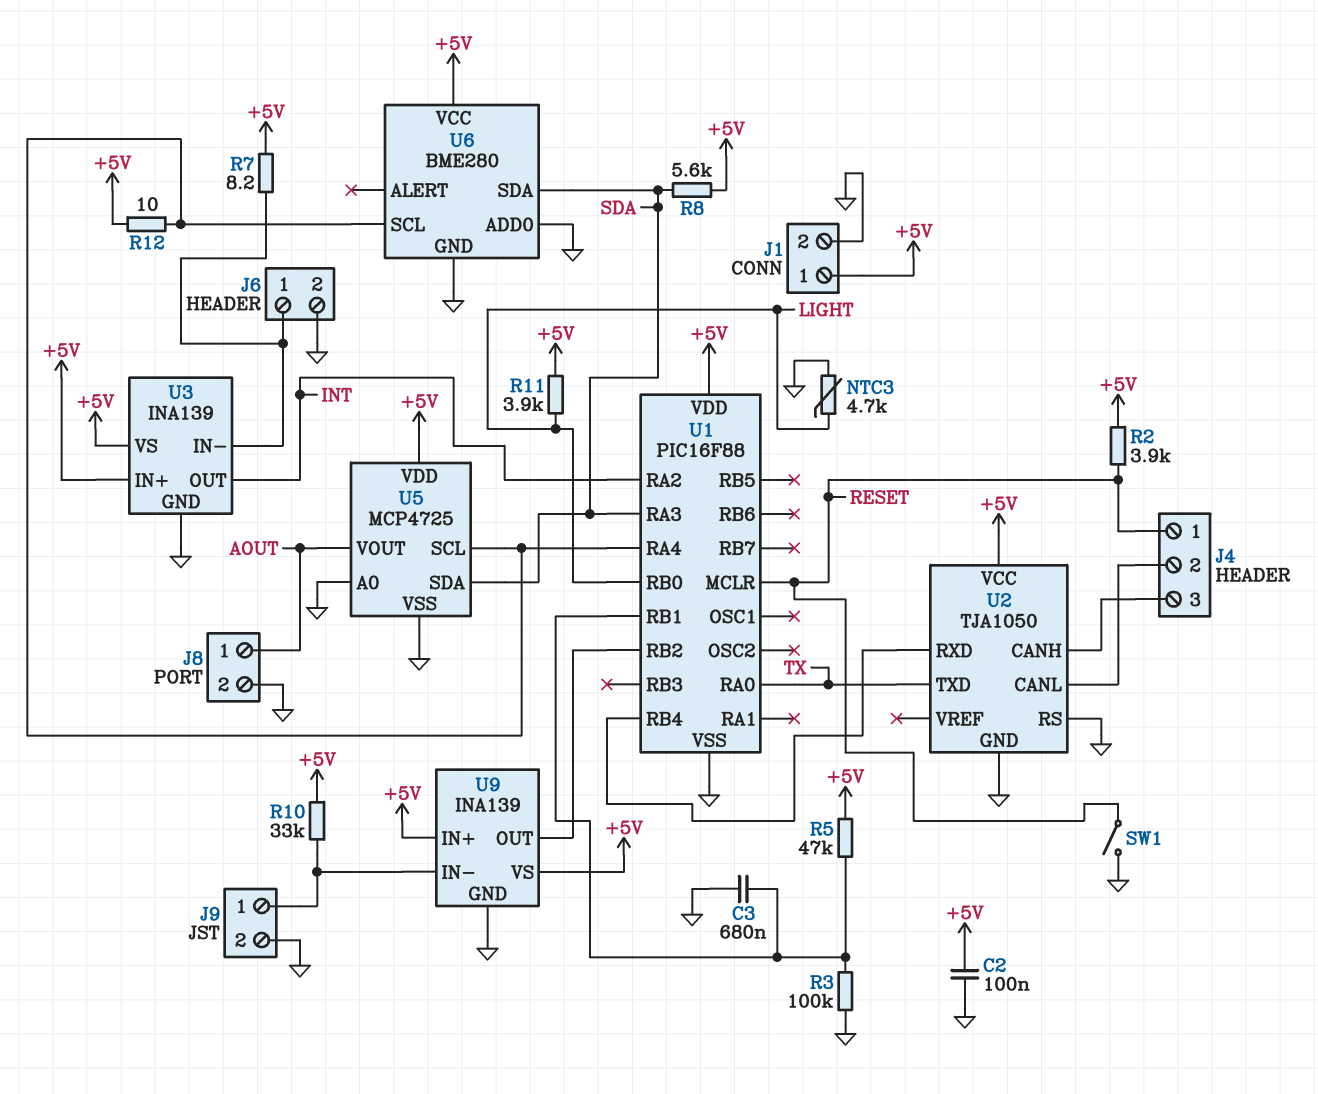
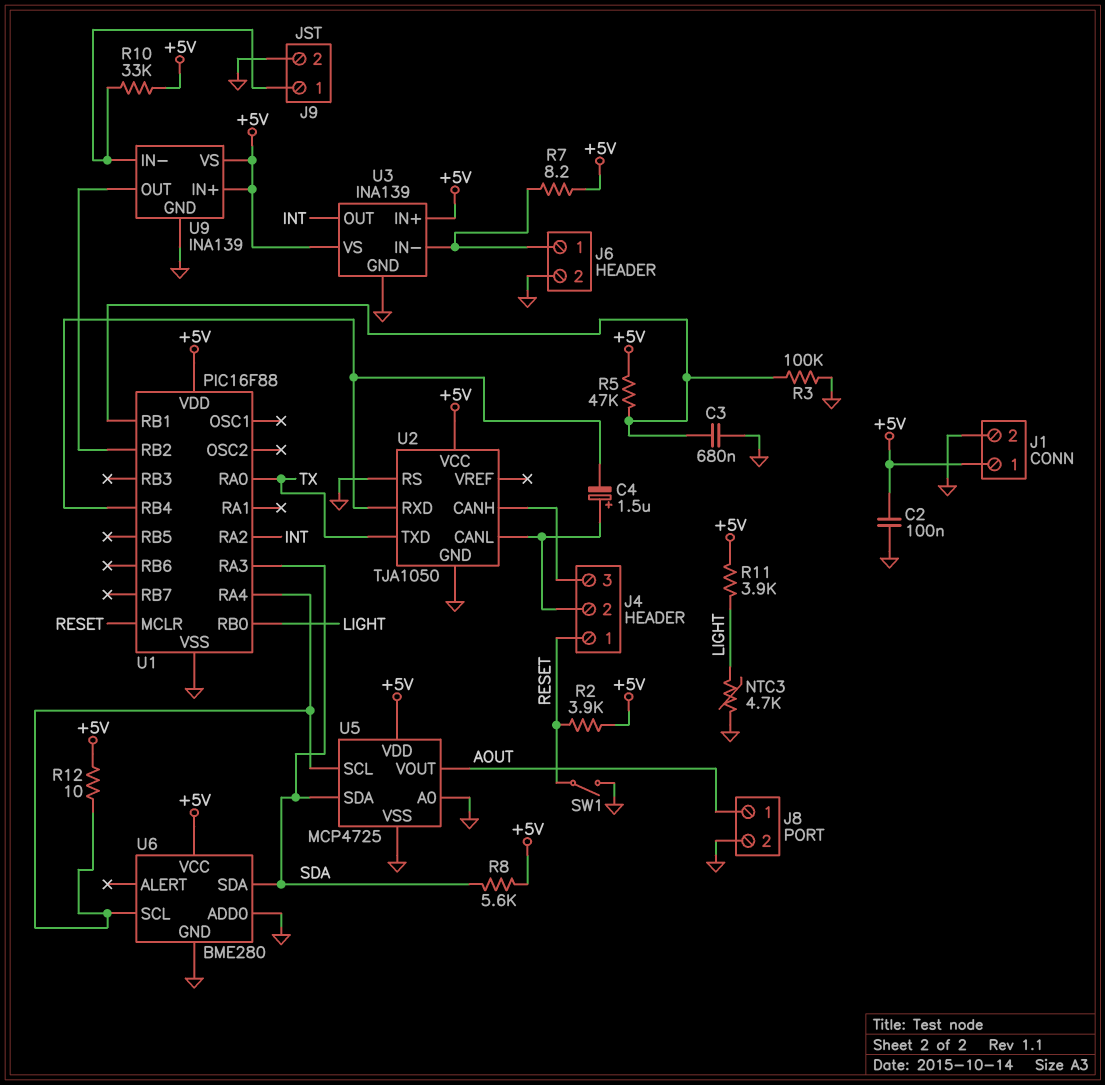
C4: none -> 1.5uF (plus J4/2, minus U1/RB4)

